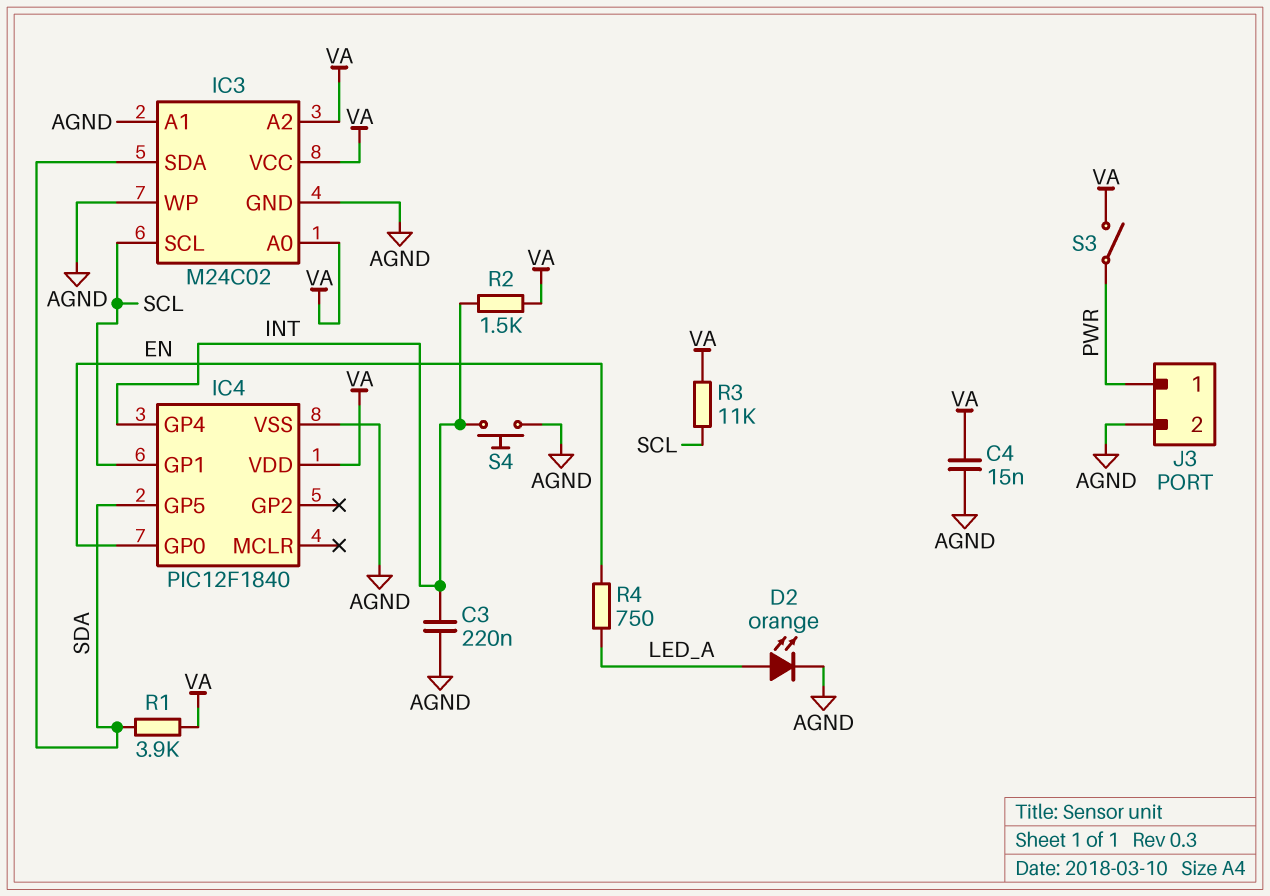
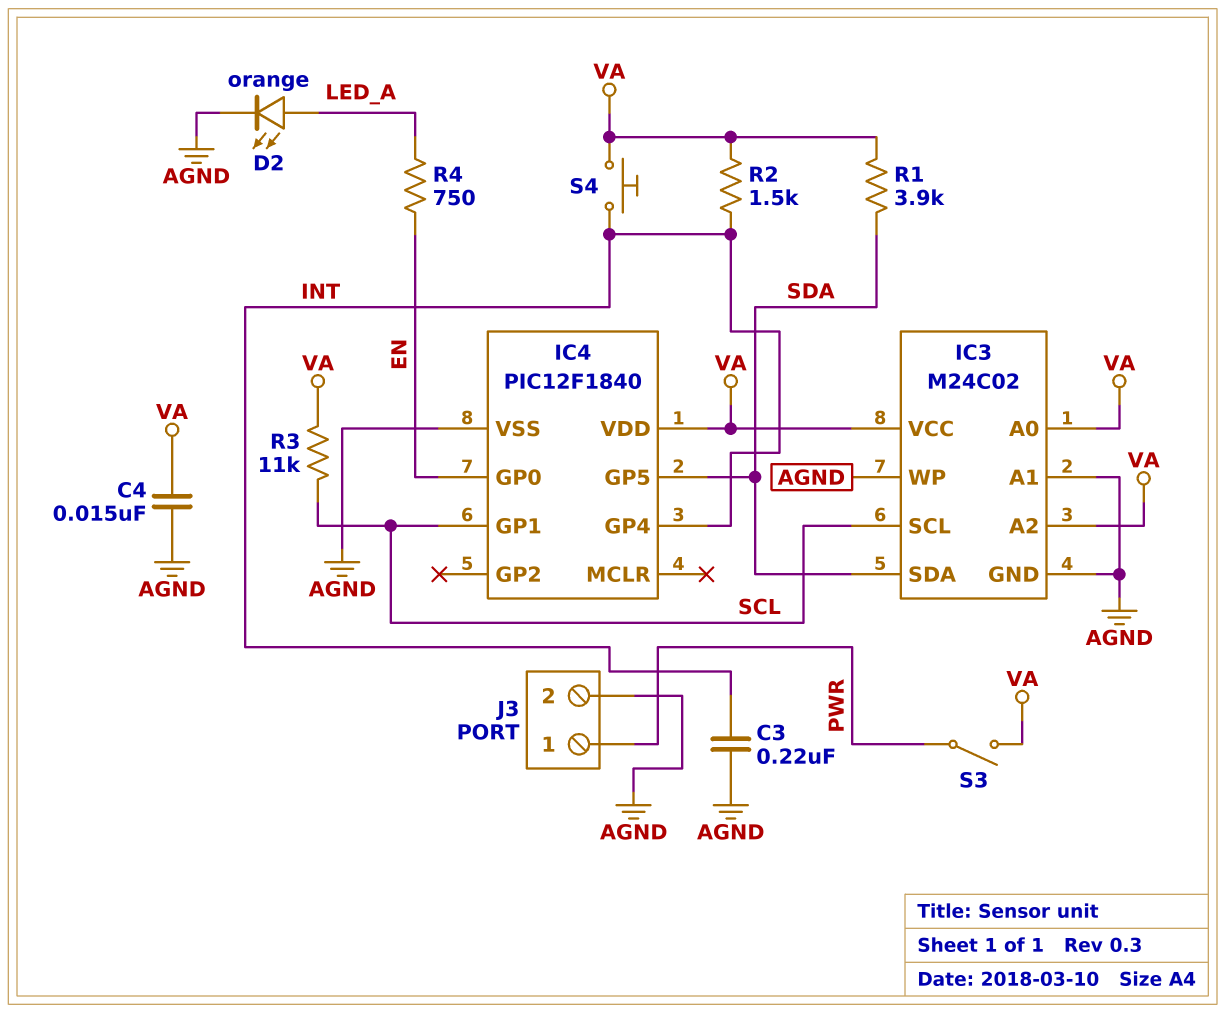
S4: button (AGND, INT) -> button (INT, VA)

